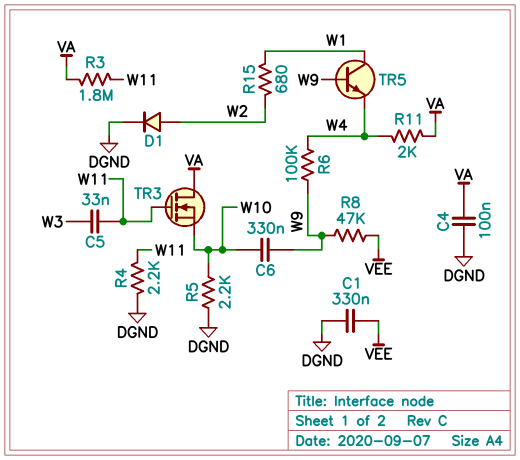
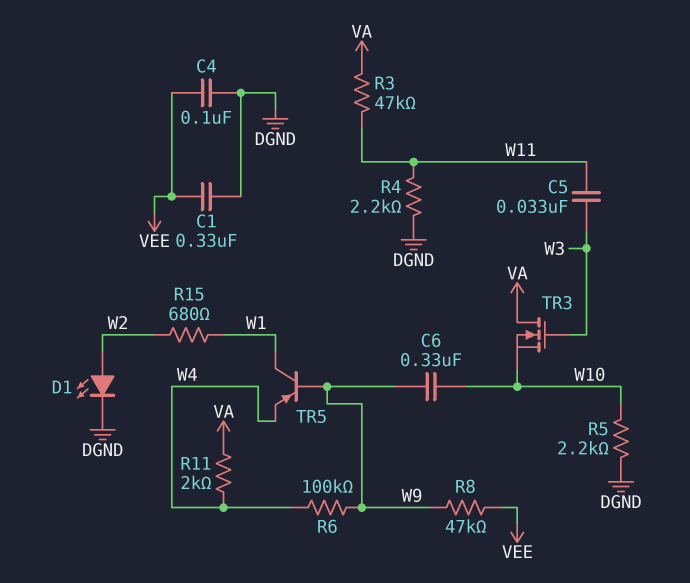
C4: 100nF (DGND, VA) -> 100nF (DGND, VEE)
D1: diode (A W2, K DGND) -> LED (A W2, K DGND)
R3: 1.8M (VA, W11) -> 47k (VA, W11)
TR3: NMOS (G W11, D VA, S W10) -> NMOS (G W3, D VA, S W10)
TR5: NPN (B W9, C W1, E W4) -> PNP (B W9, C W1, E W4)

